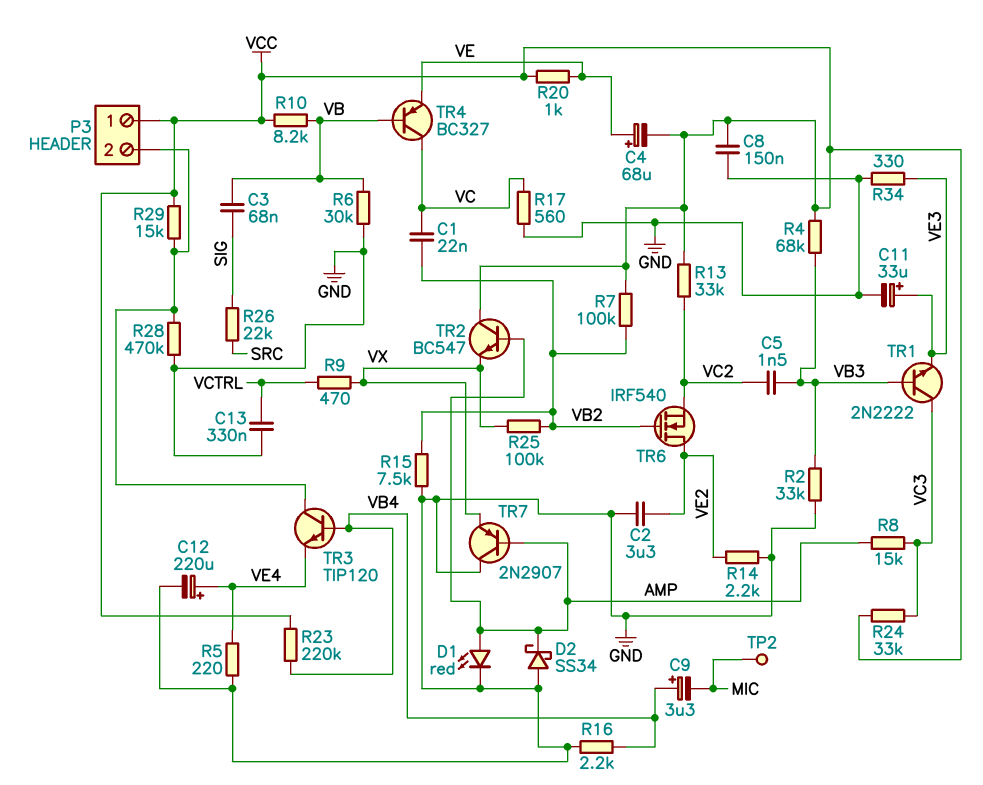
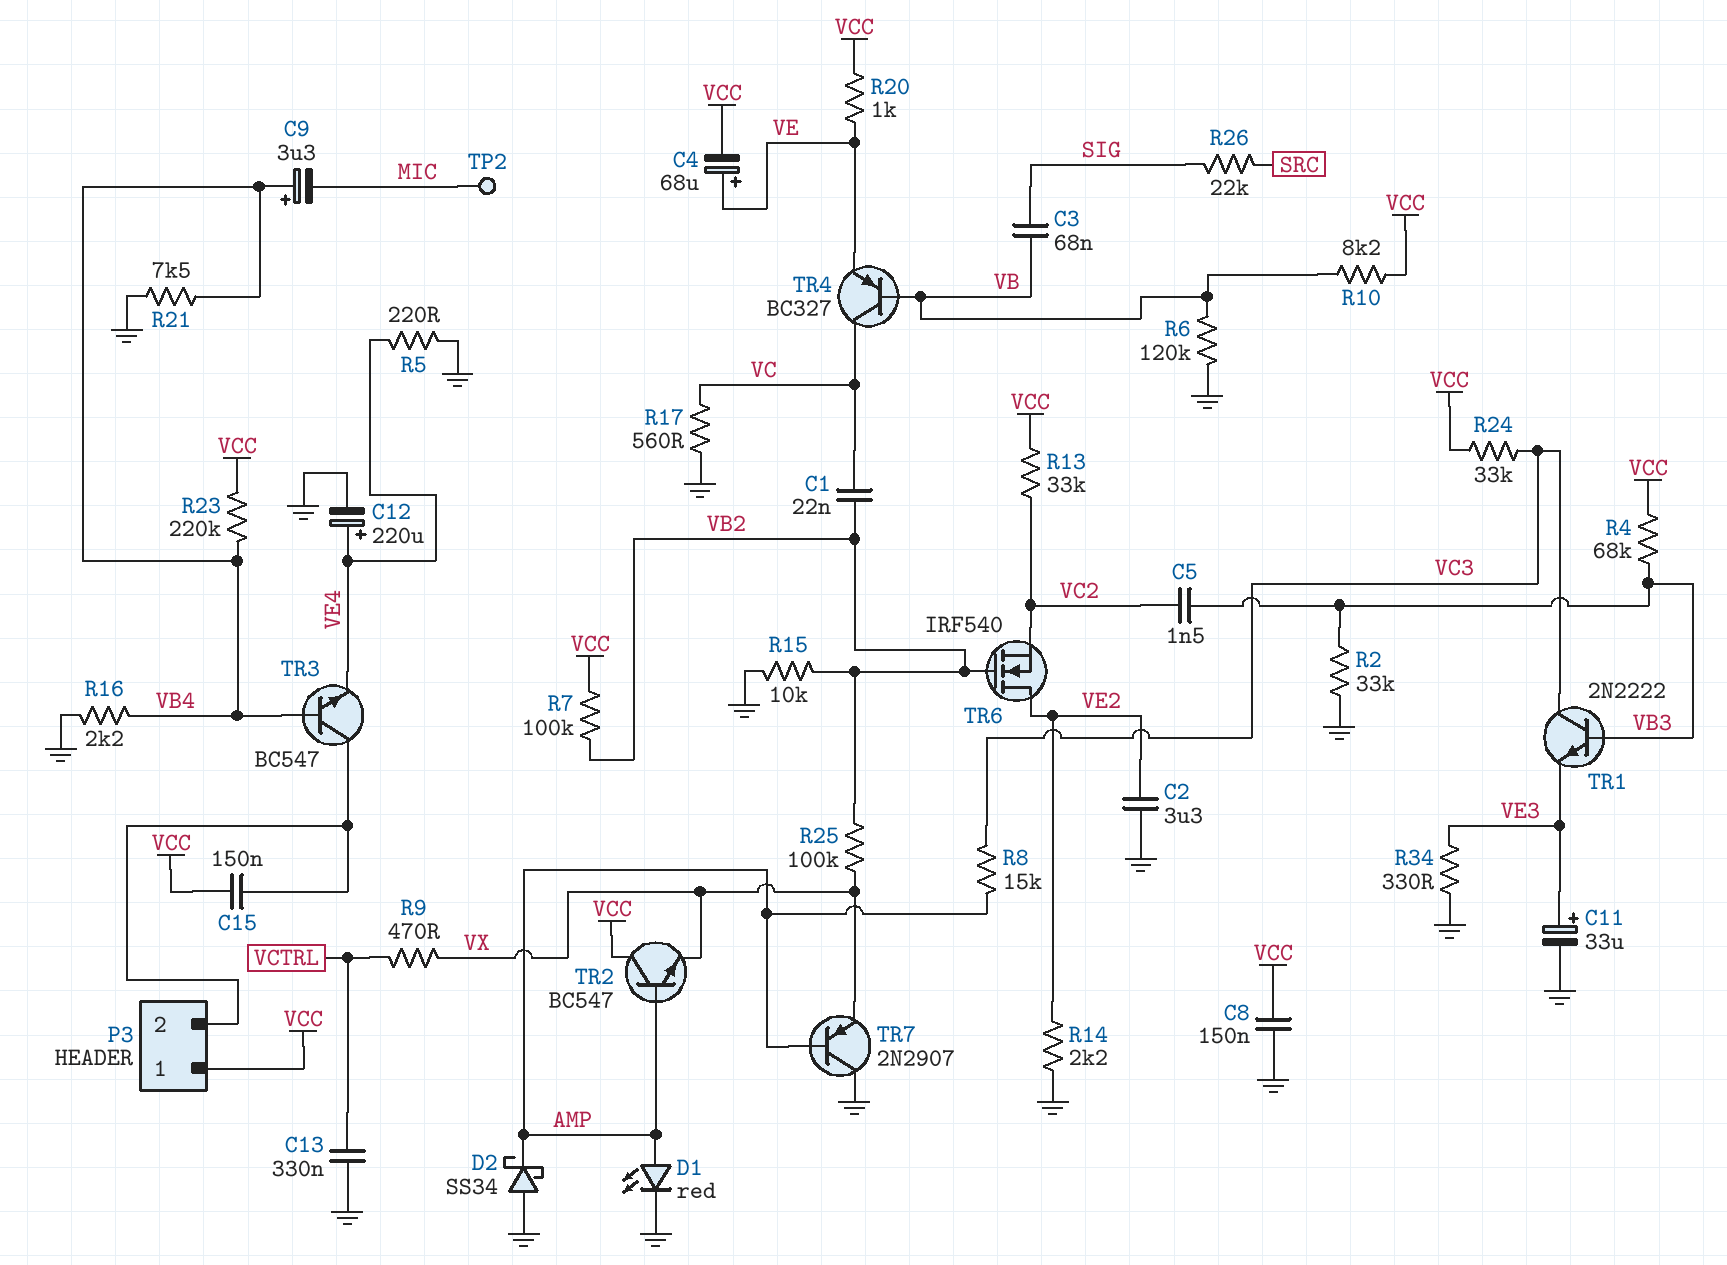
C15: none -> 150nF (P3/2, VCC)
R6: 30k (GND, VB) -> 120k (GND, VB)
R15: 7.5k (GND, VB2) -> 10k (GND, VB2)
R21: none -> 7.5k (GND, VB4)
R28: 470k (GND, P3/2) -> none
R29: 15k (P3/2, VCC) -> none
TR3: NPN TIP120 (B VB4, C P3/2, E VE4) -> NPN BC547 (B VB4, C P3/2, E VE4)

